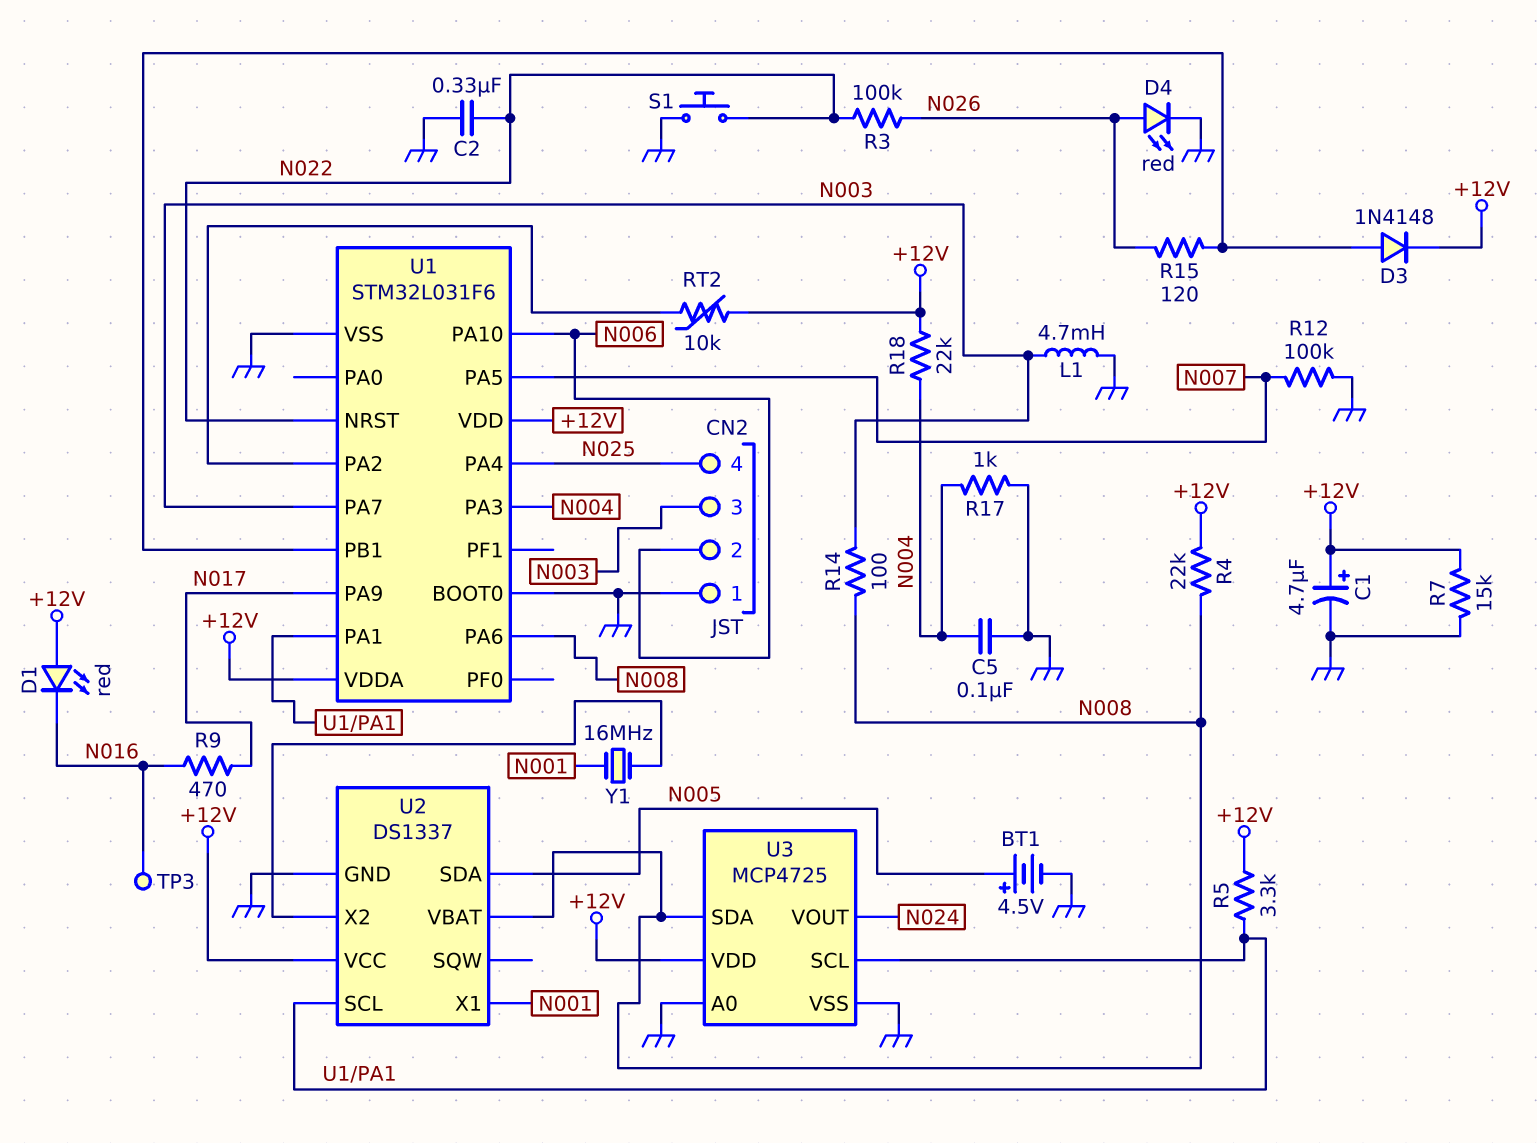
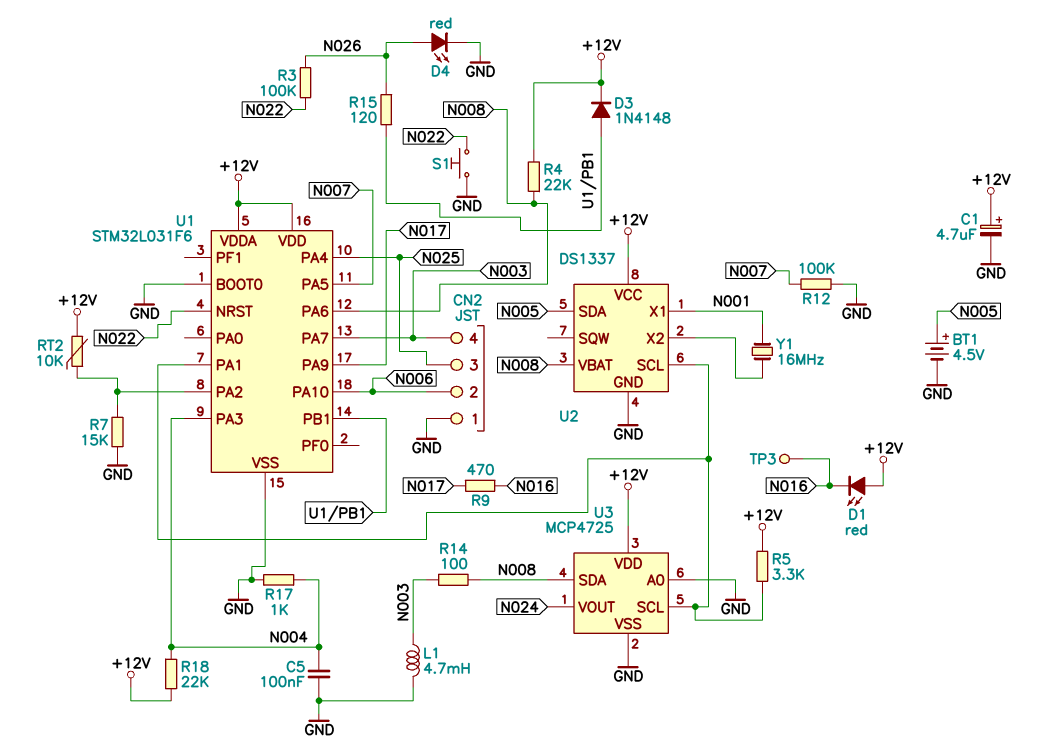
C2: 330nF (GND, N022) -> none
CN2 pin 3: N003 -> N025
CN2 pin 4: N025 -> N003
R7: 15k (+12V, GND) -> 15k (GND, U1/PA2)

